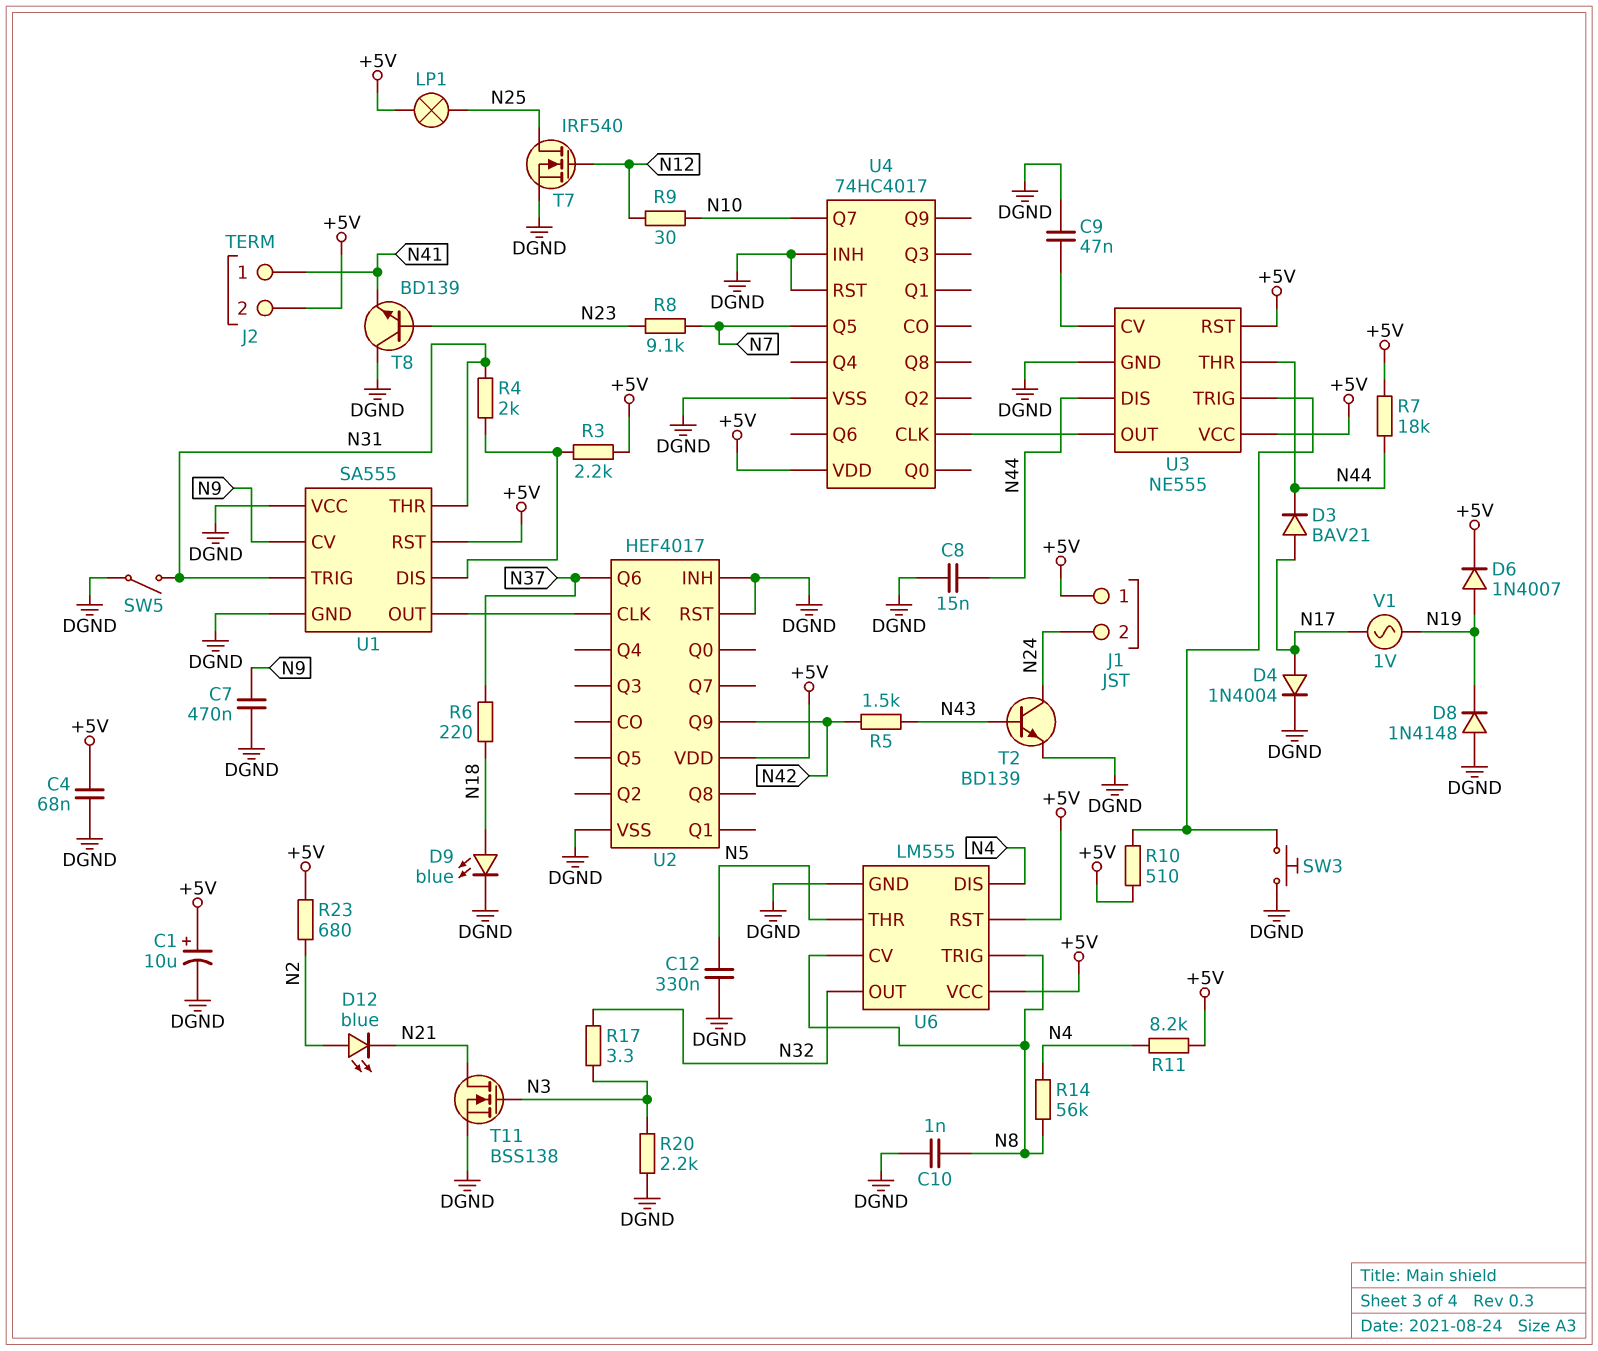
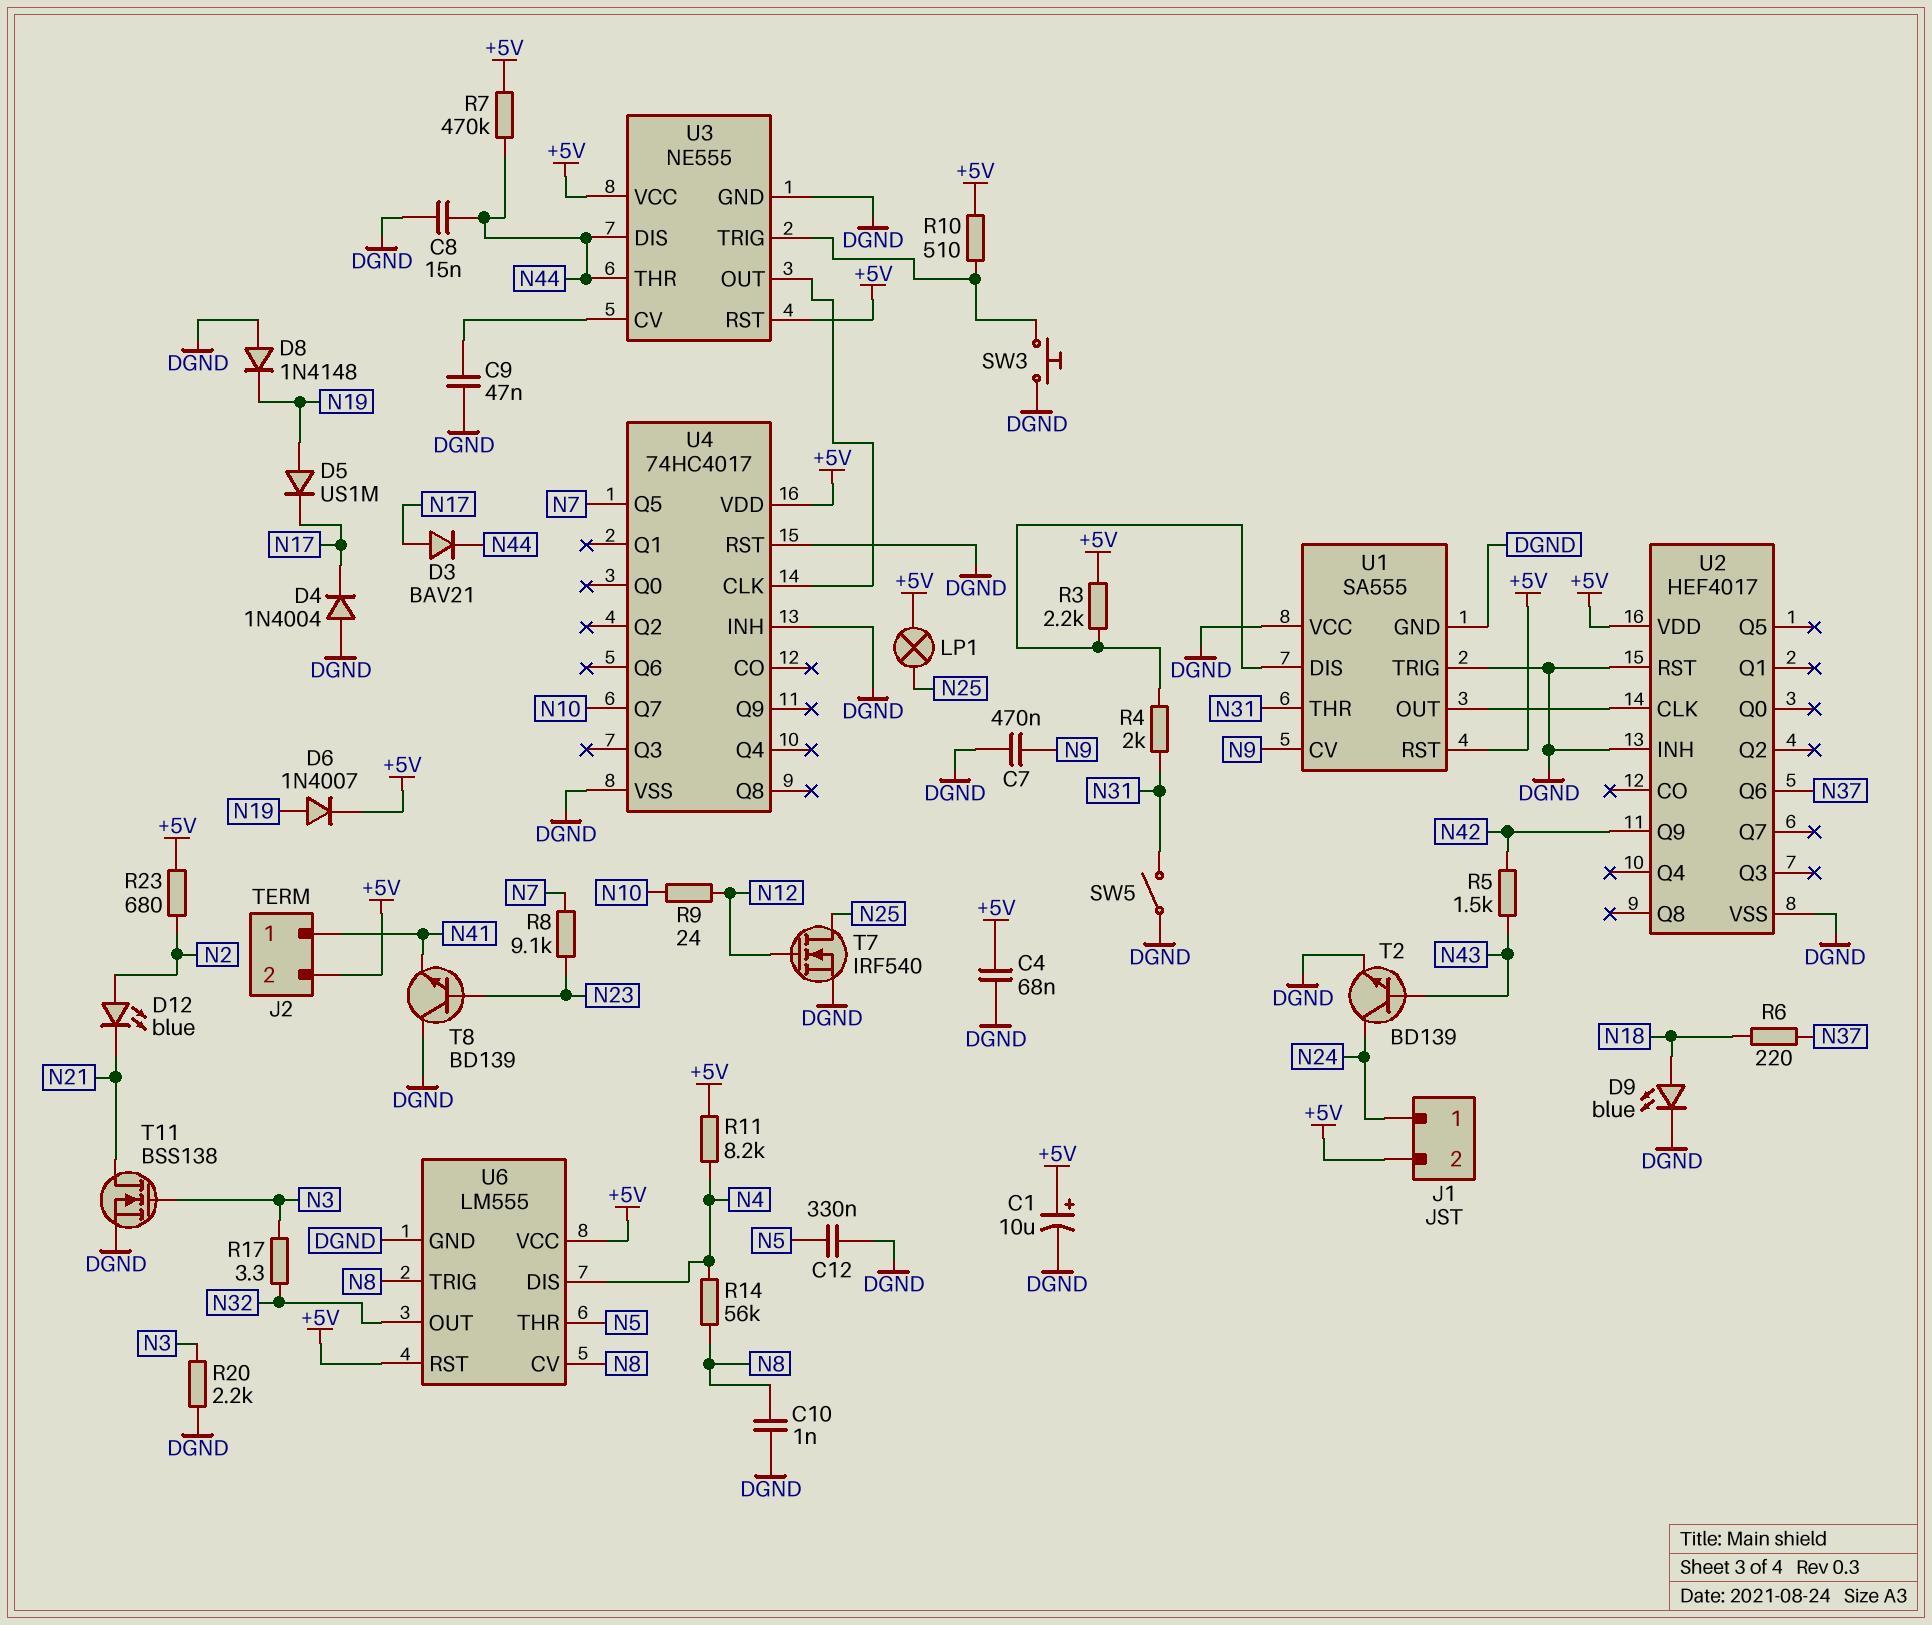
D4: diode 1N4004 (A N17, K DGND) -> diode 1N4004 (A DGND, K N17)
D5: none -> diode US1M (A N19, K N17)
J1 pin 1: +5V -> N24
J1 pin 2: N24 -> +5V
R7: 18k (+5V, N44) -> 470k (+5V, N44)
R9: 30 (N10, N12) -> 24 (N10, N12)
U1 pin TRIG: N31 -> DGND
V1: AC 1V (N17, N19) -> none

